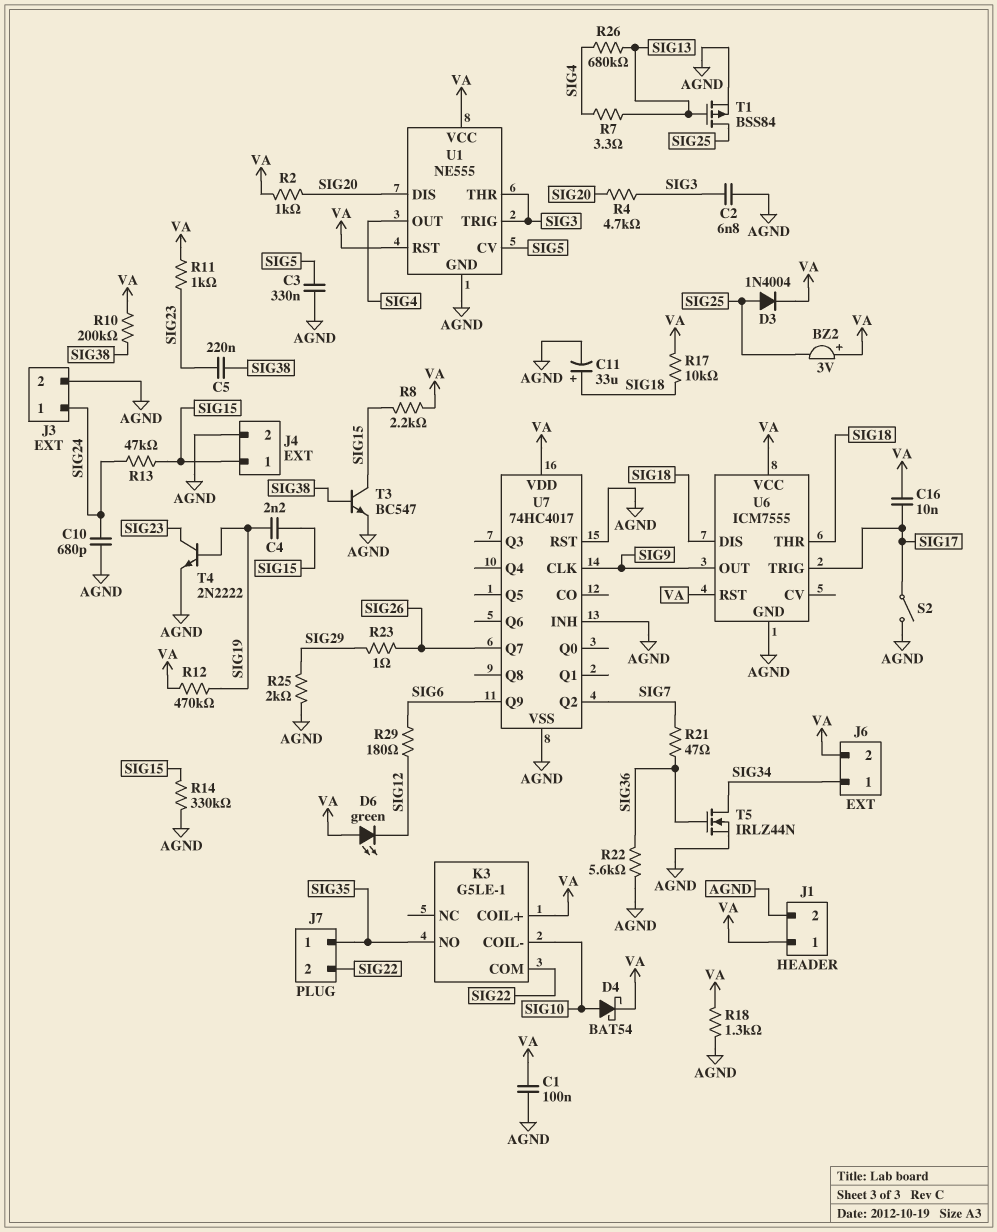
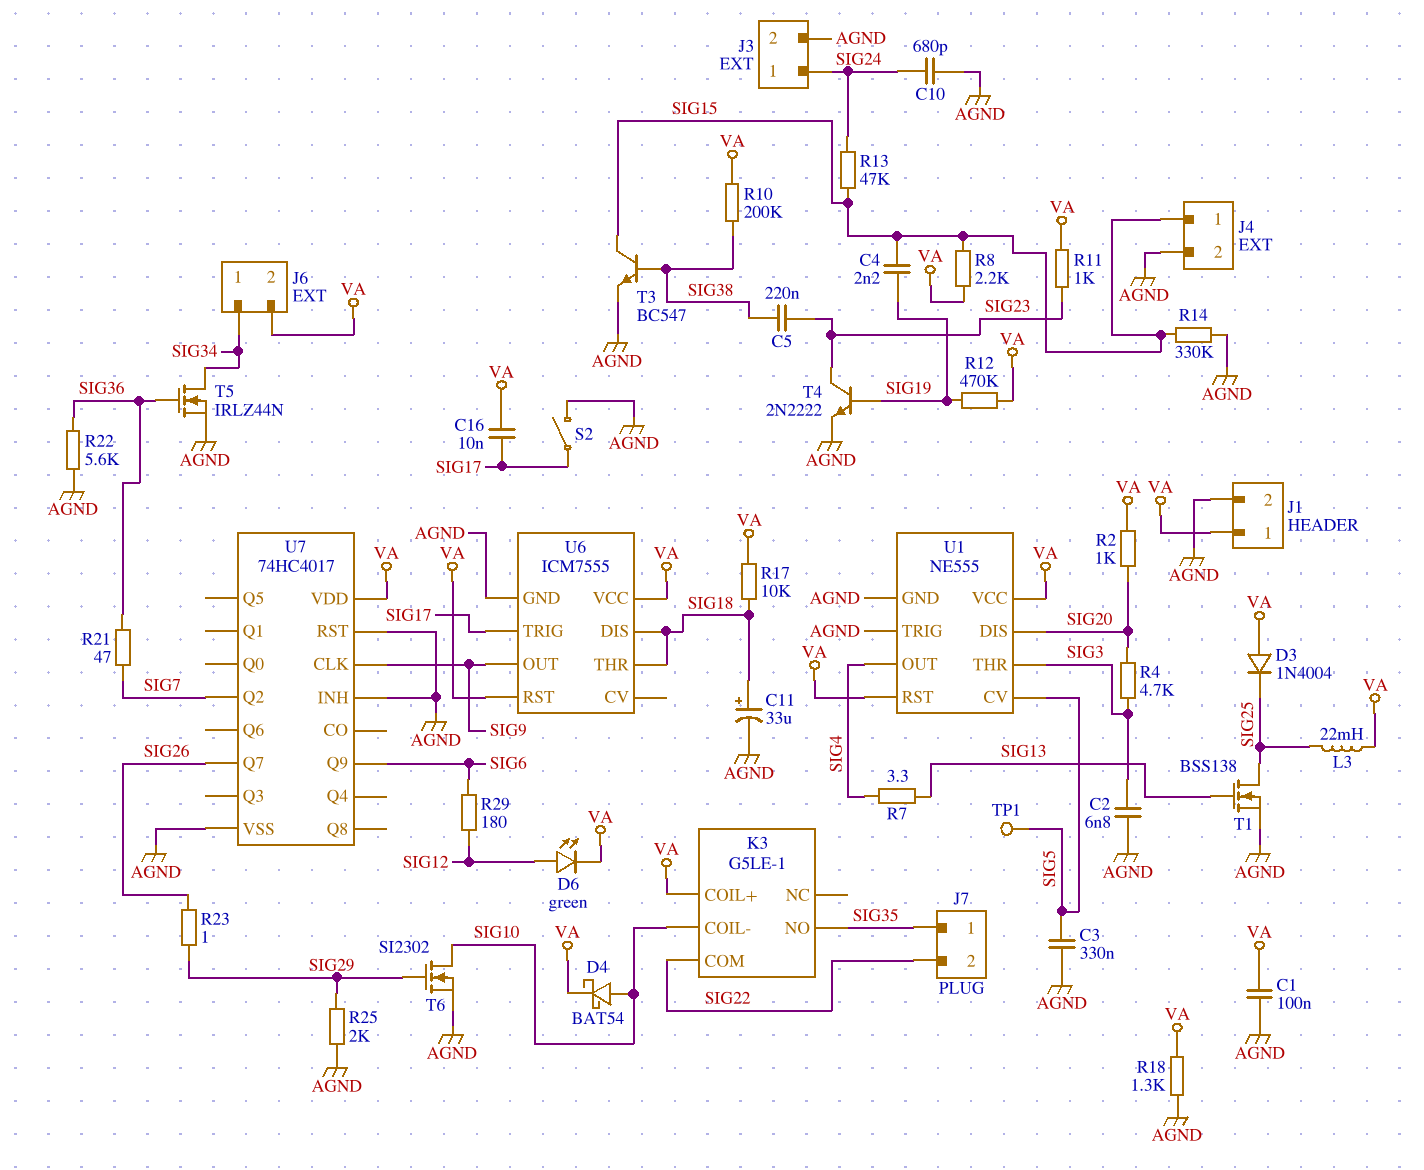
BZ2: buzzer 3V (plus VA, minus SIG25) -> none
D3: diode 1N4004 (A SIG25, K VA) -> diode 1N4004 (A VA, K SIG25)
D6: LED green (A VA, K SIG12) -> LED green (A SIG12, K VA)
L3: none -> 22mH (SIG25, VA)
R26: 680k (SIG4, SIG13) -> none
T1: PMOS BSS84 (G SIG13, D SIG25, S AGND) -> NMOS BSS138 (G SIG13, D SIG25, S AGND)
T6: none -> NMOS SI2302 (G SIG29, D SIG10, S AGND)
TP1: none -> test point (SIG5)
U1 pin TRIG: SIG3 -> AGND

